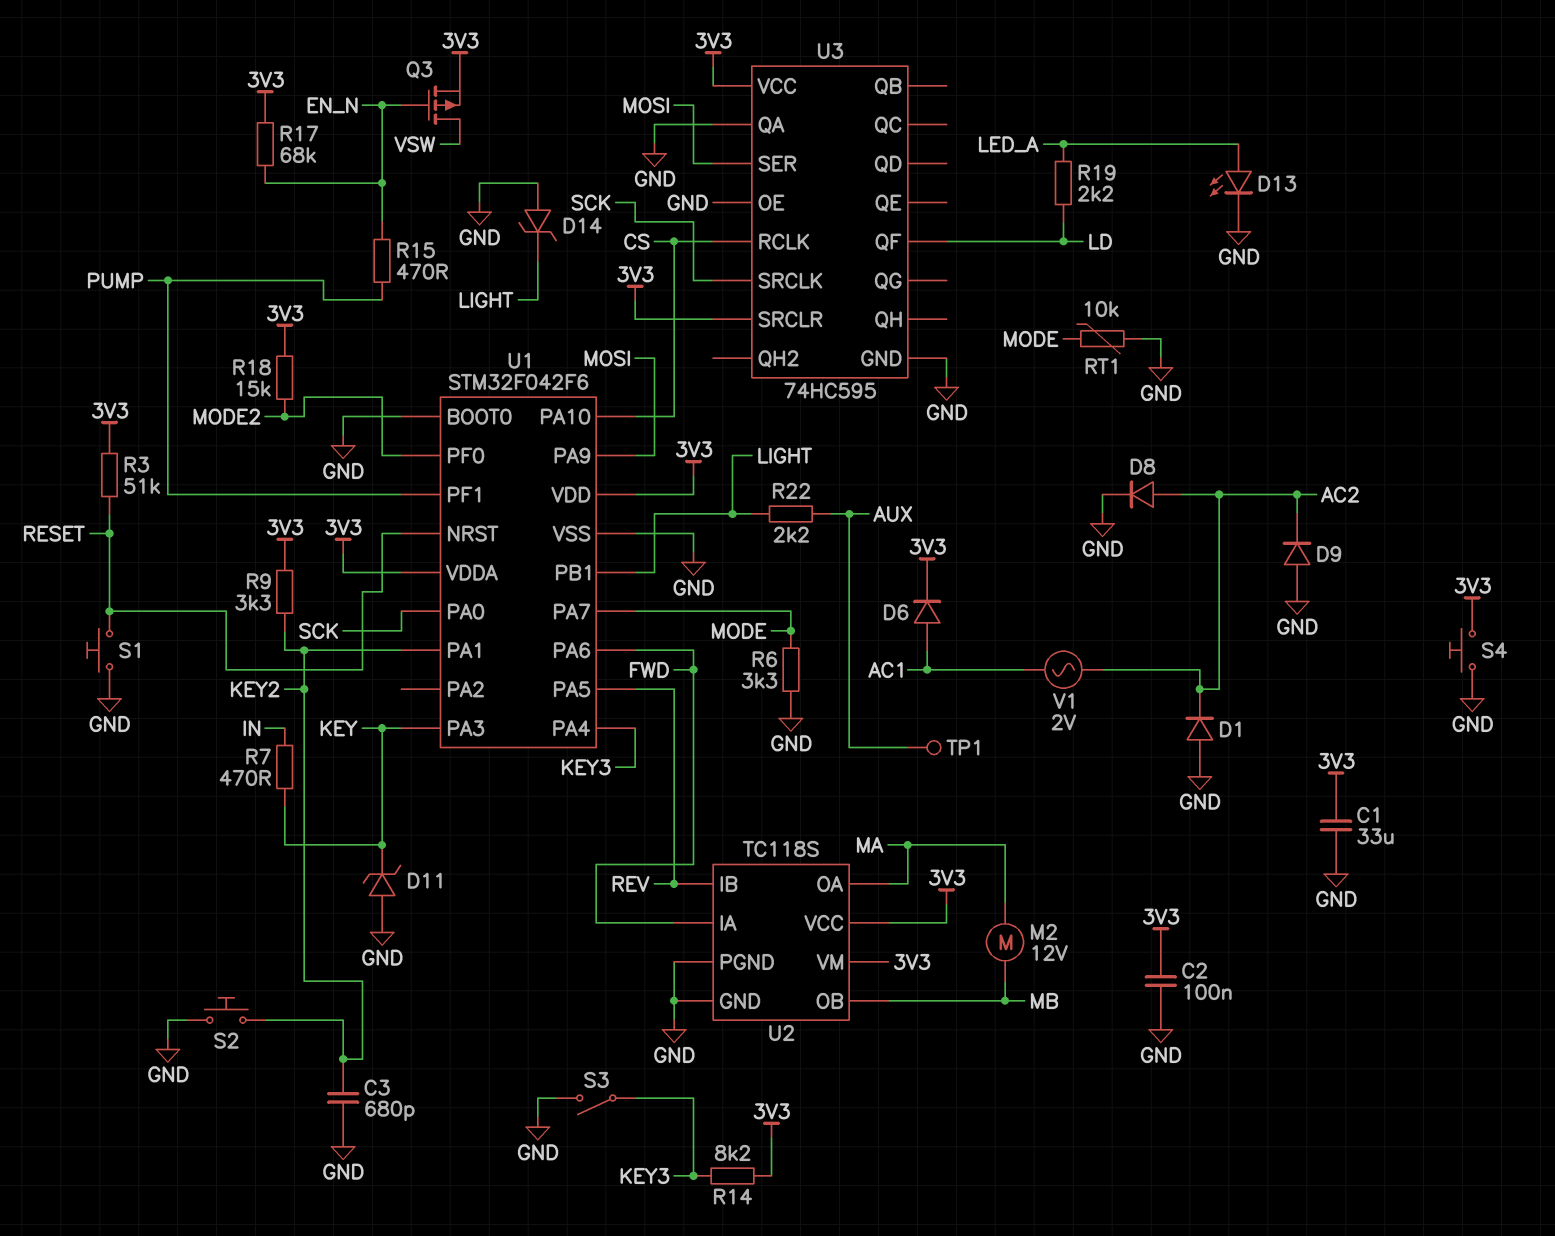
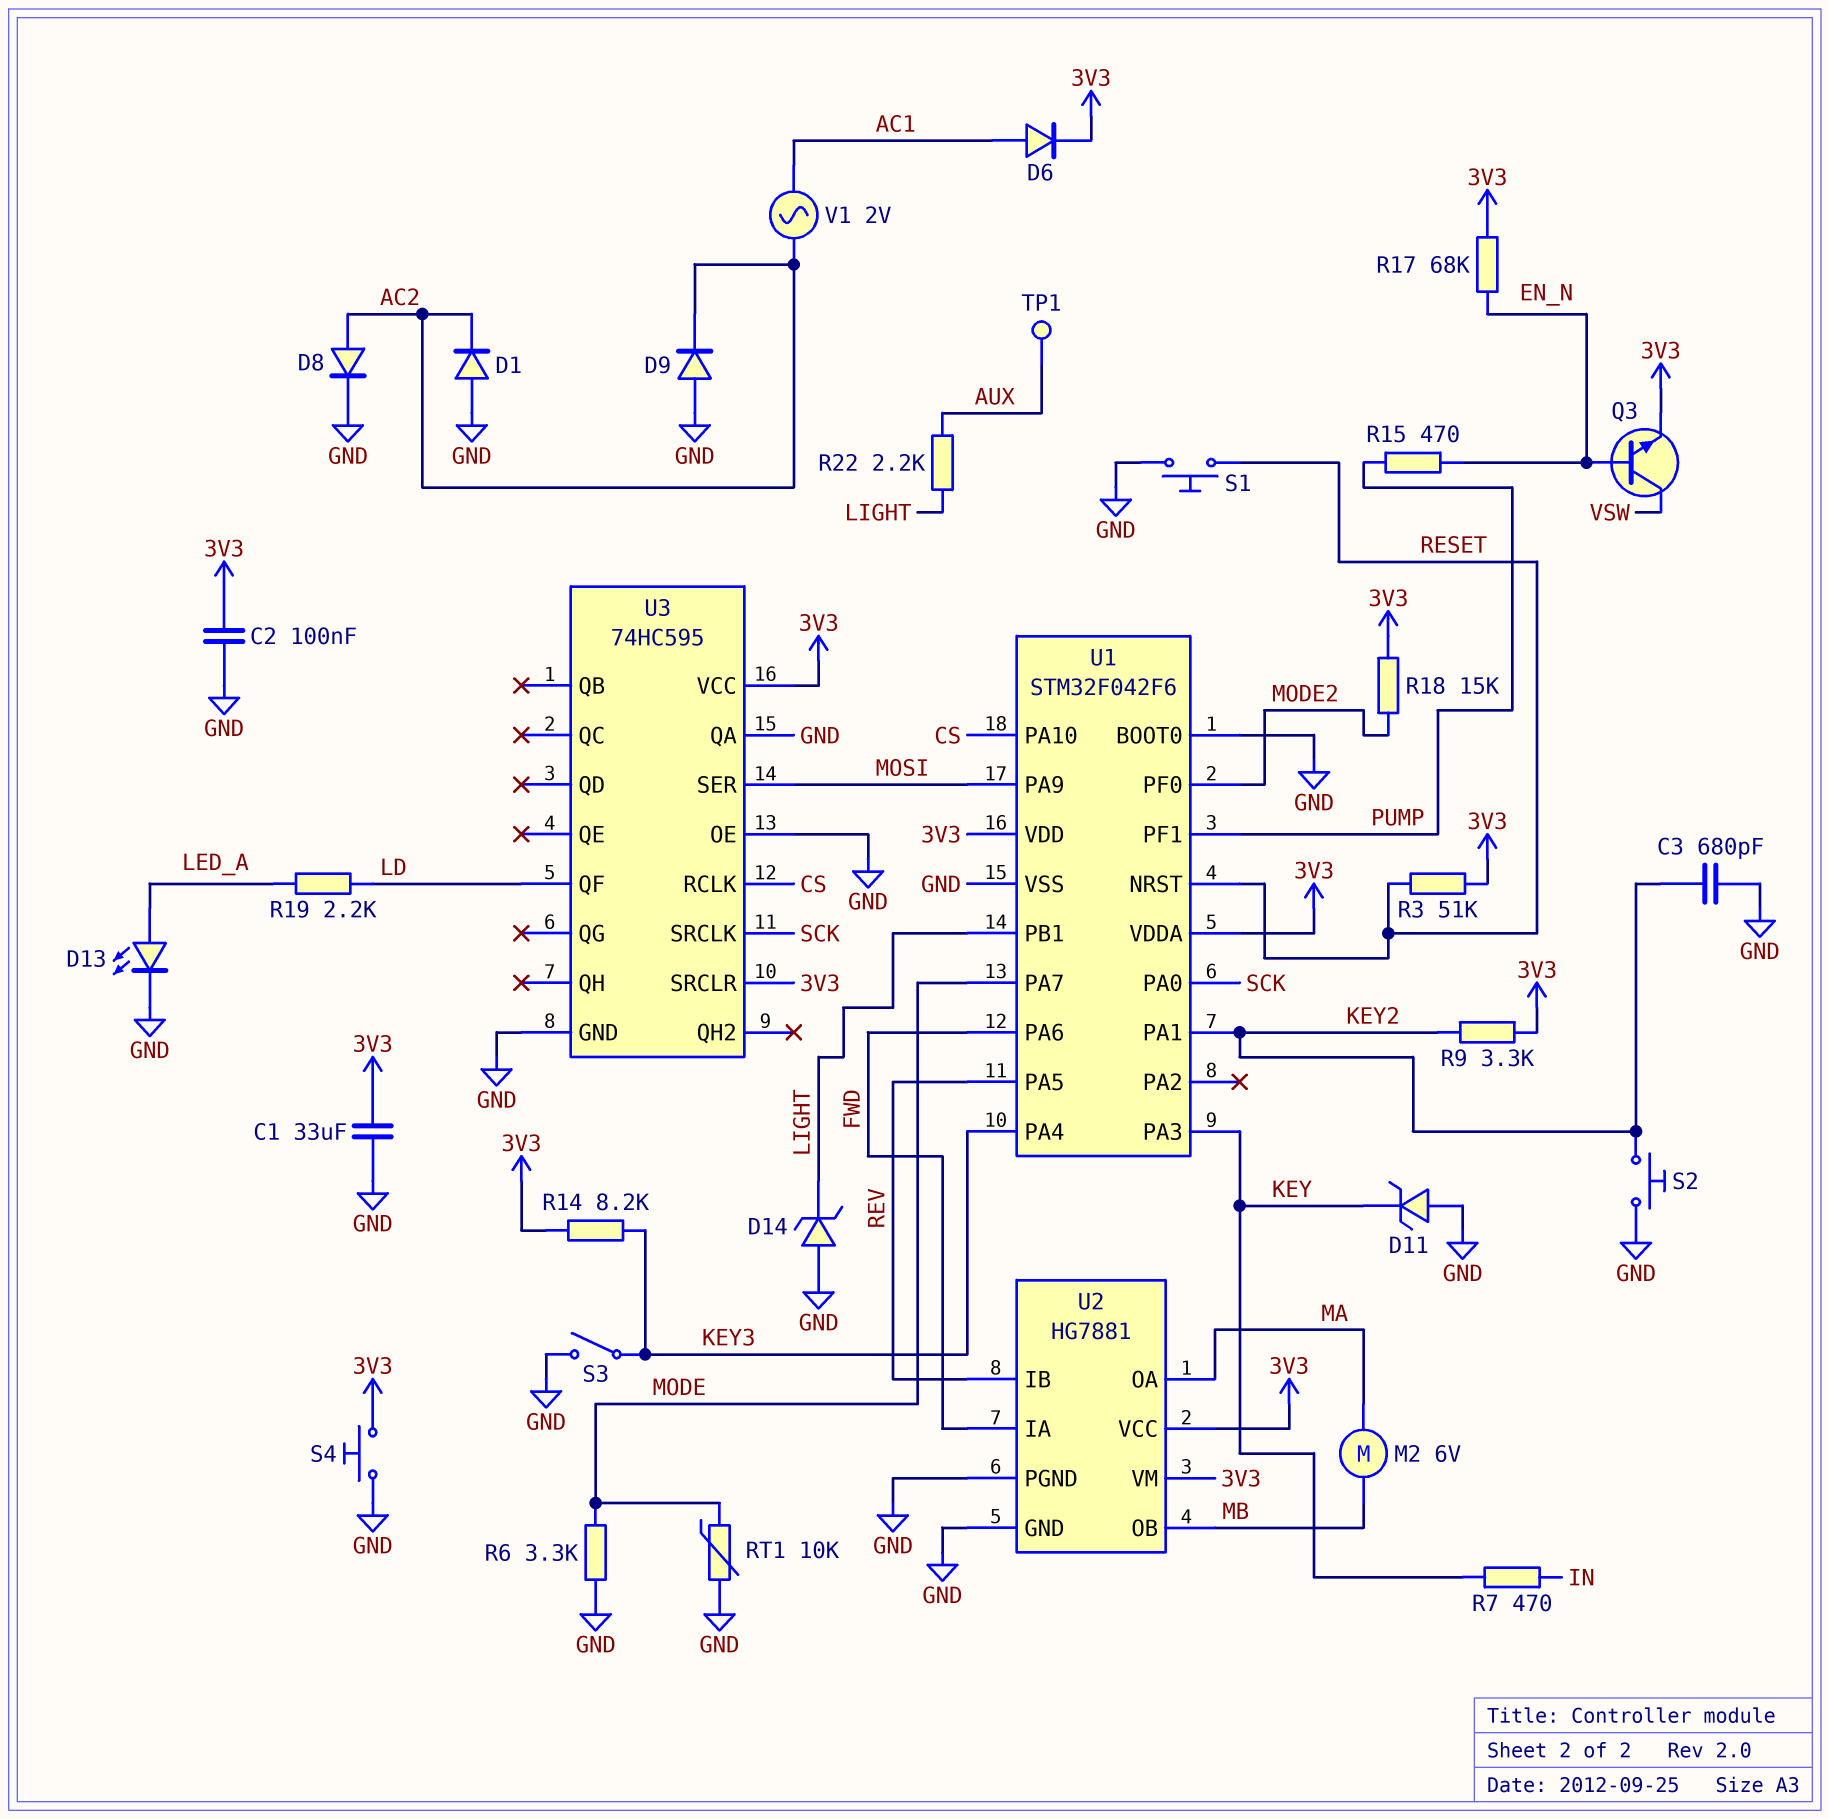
M2: motor 12V (MA, MB) -> motor 6V (MA, MB)
Q3: PMOS (G EN_N, D VSW, S 3V3) -> NPN (B EN_N, C VSW, E 3V3)
U2: TC118S -> HG7881

